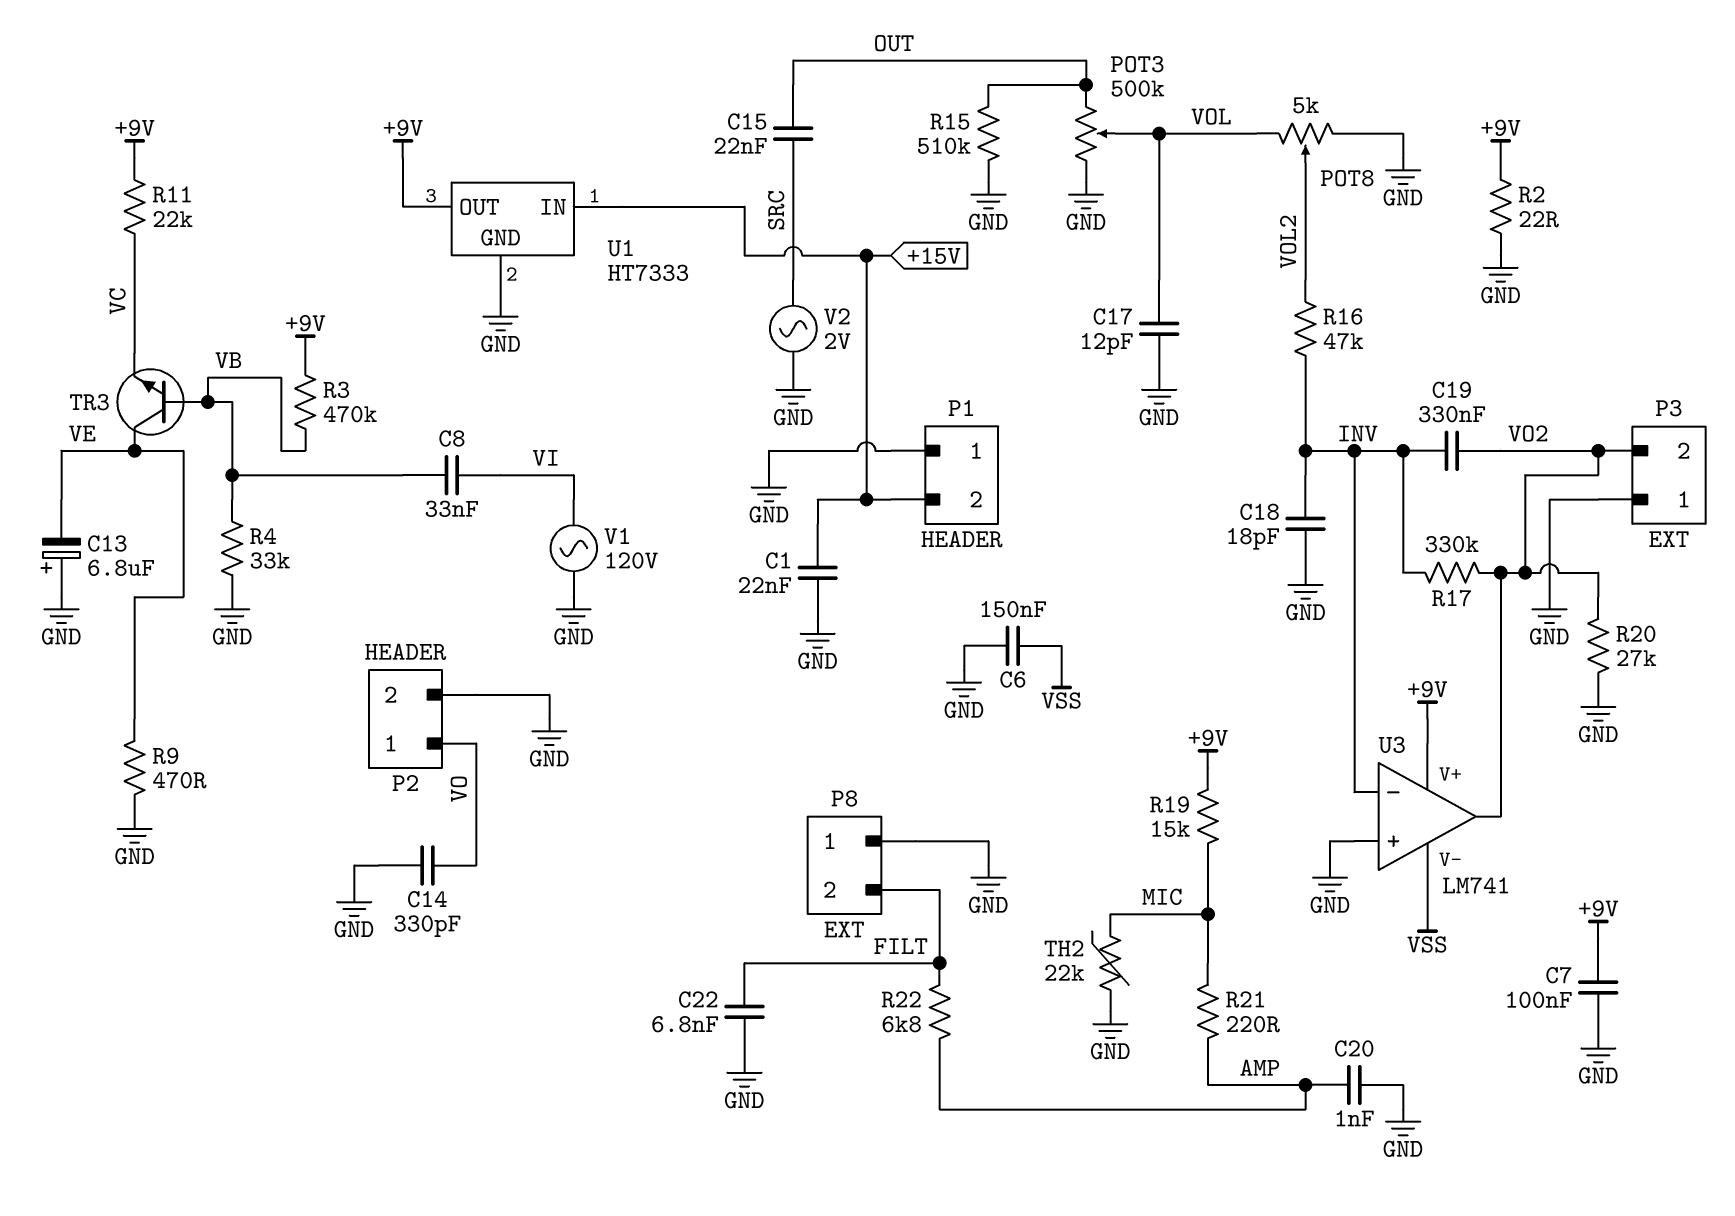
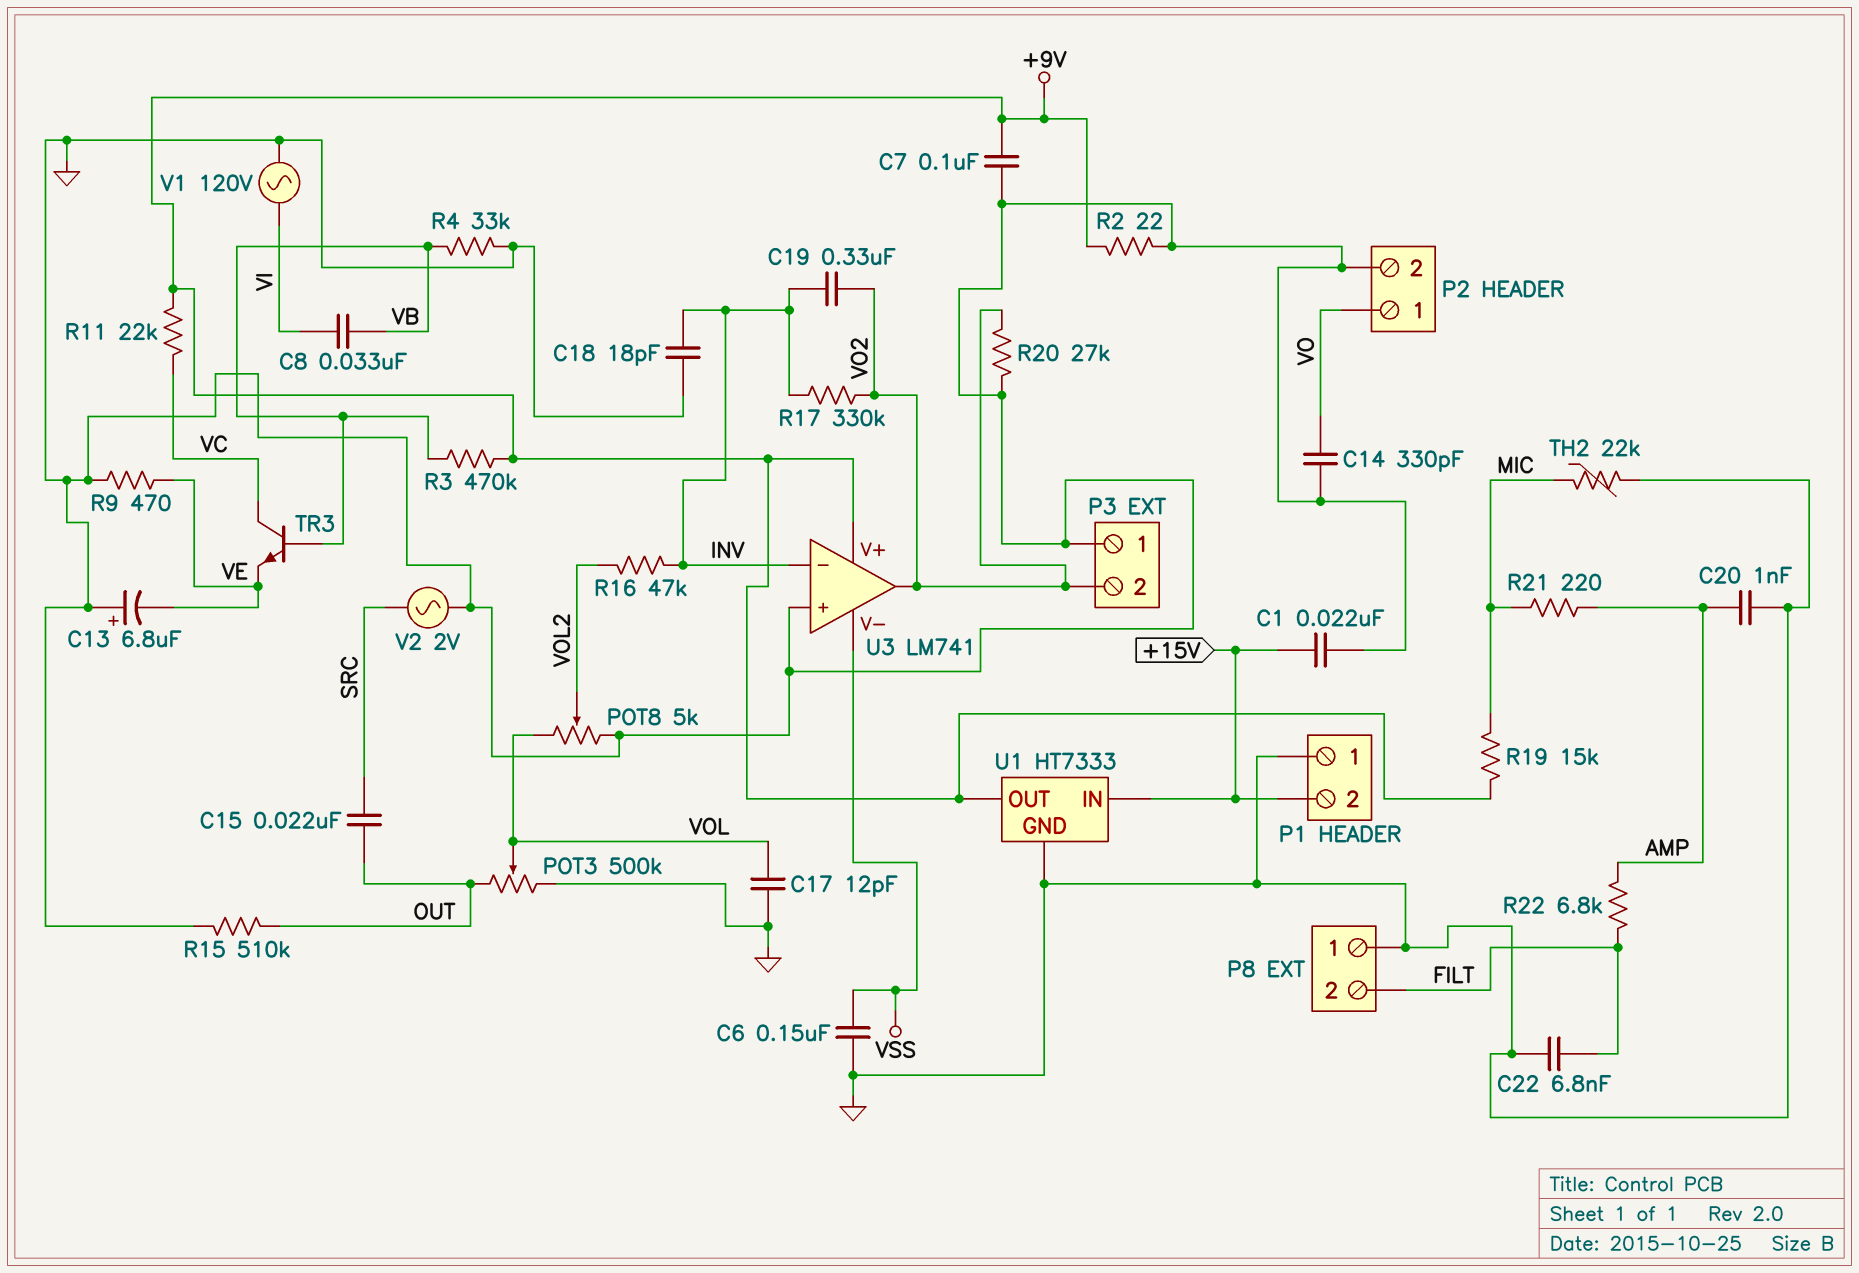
TR3: NPN (B VB, C VE, E VC) -> NPN (B VB, C VC, E VE)

